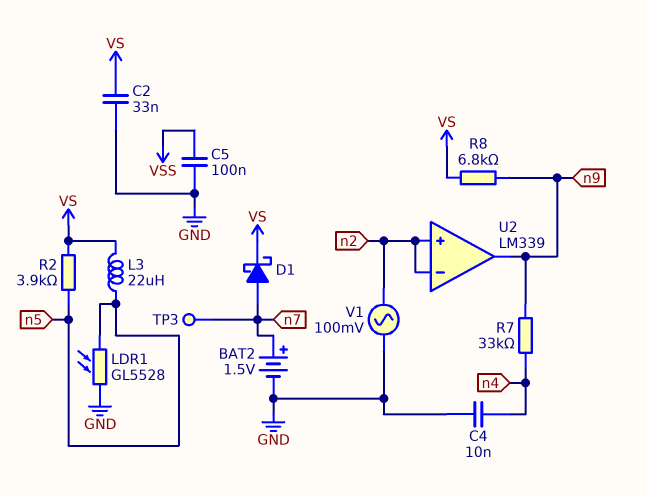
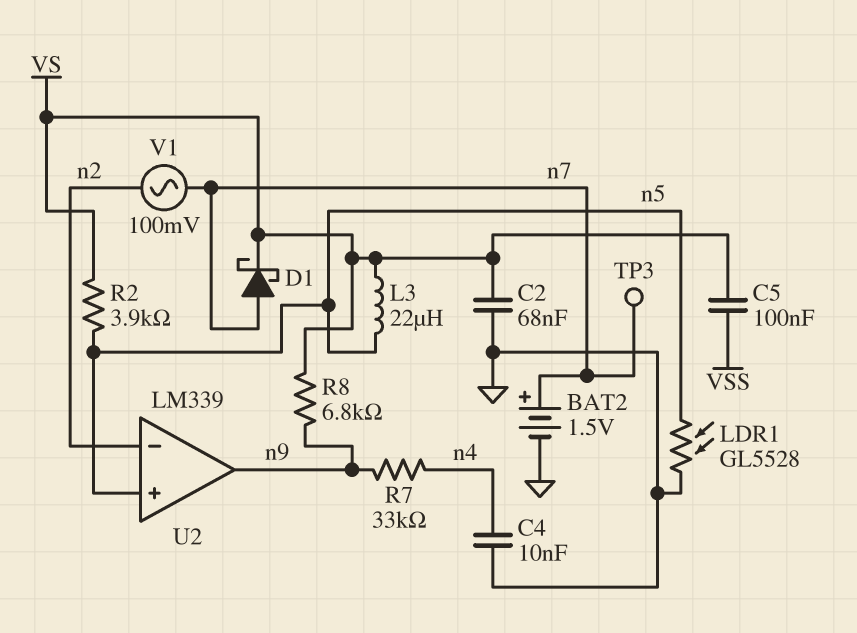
C2: 33nF (GND, VS) -> 68nF (GND, VS)
C5: 100nF (GND, VSS) -> 100nF (VS, VSS)
U2 pin in+: n2 -> n5
V1: AC 100mV (GND, n2) -> AC 100mV (n2, n7)

